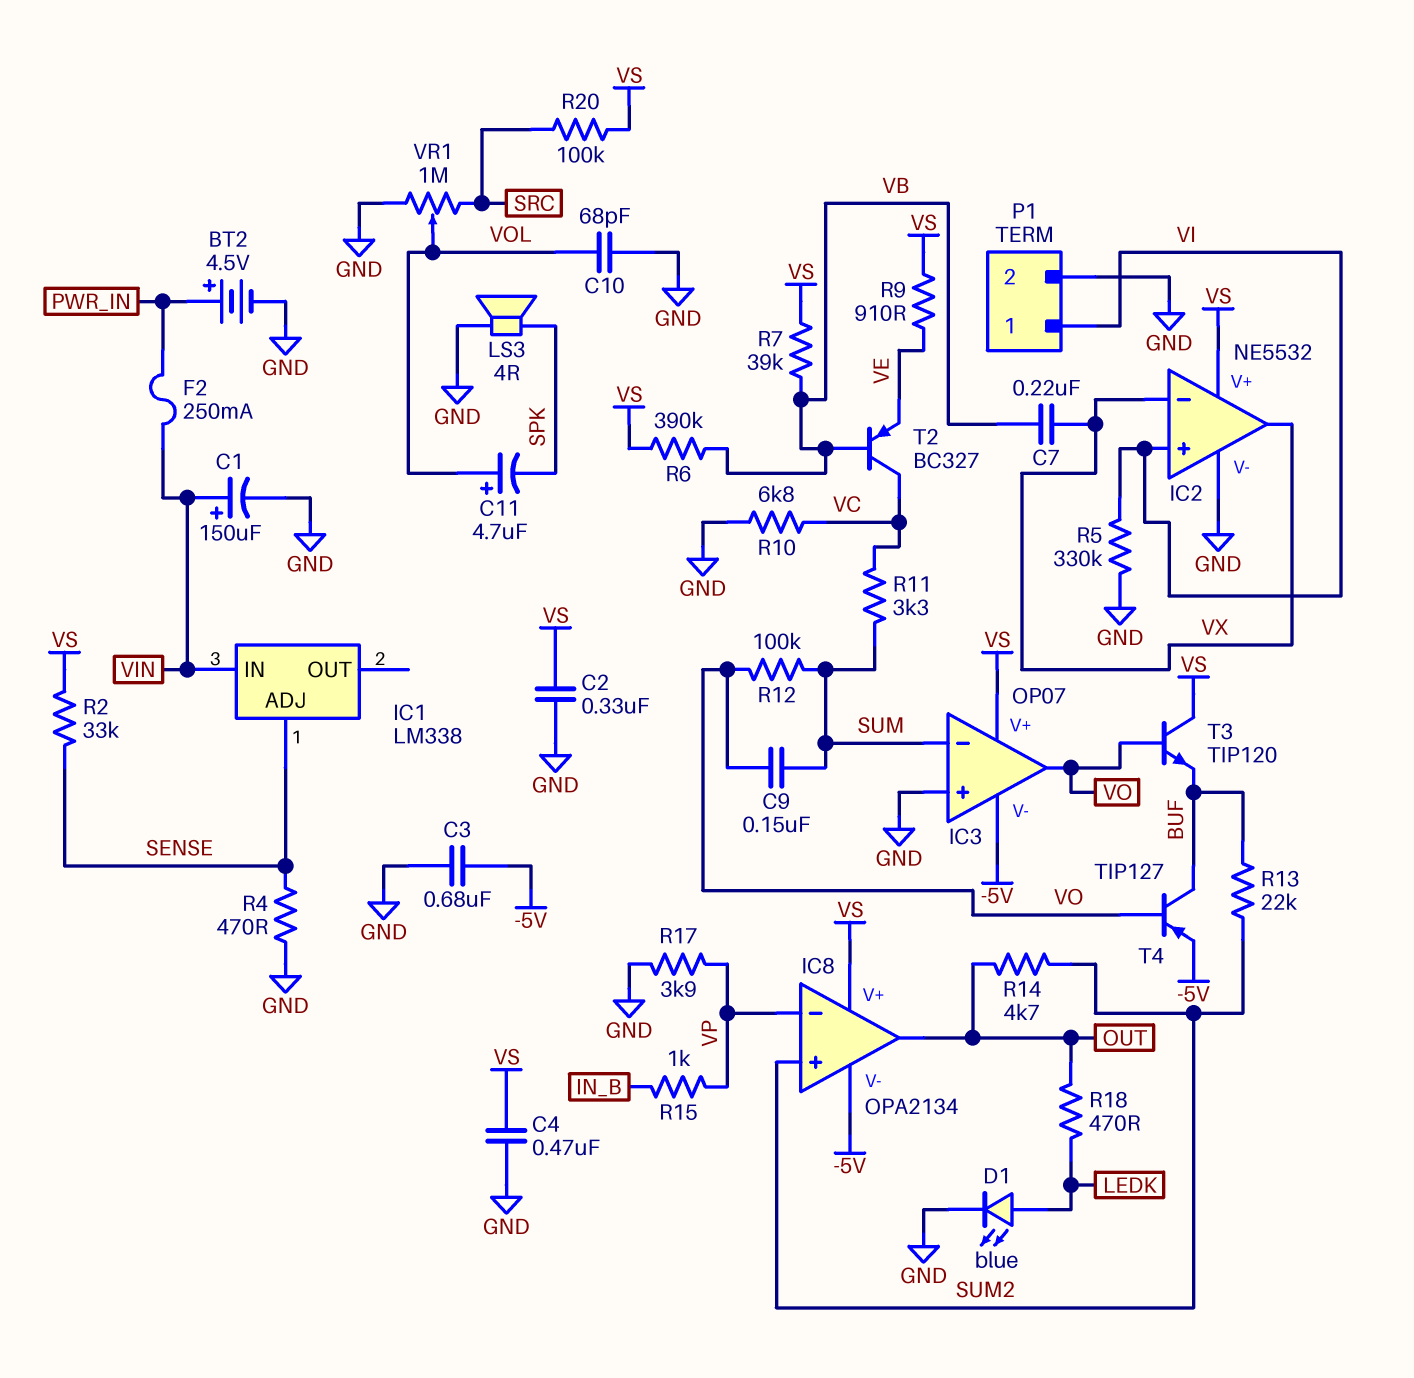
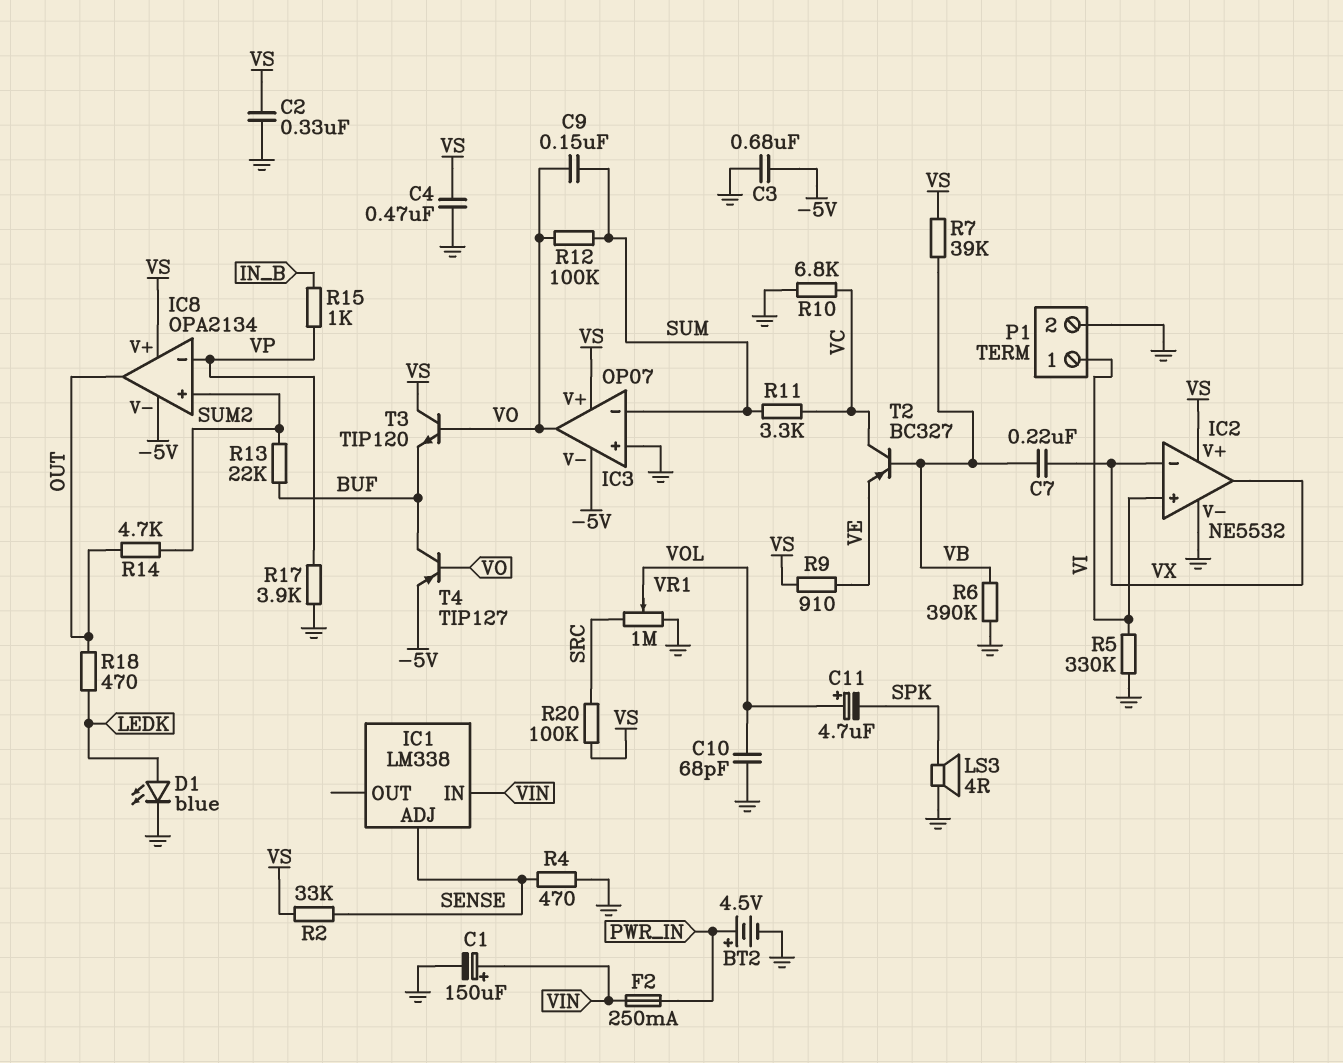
R6: 390k (VB, VS) -> 390k (GND, VB)

